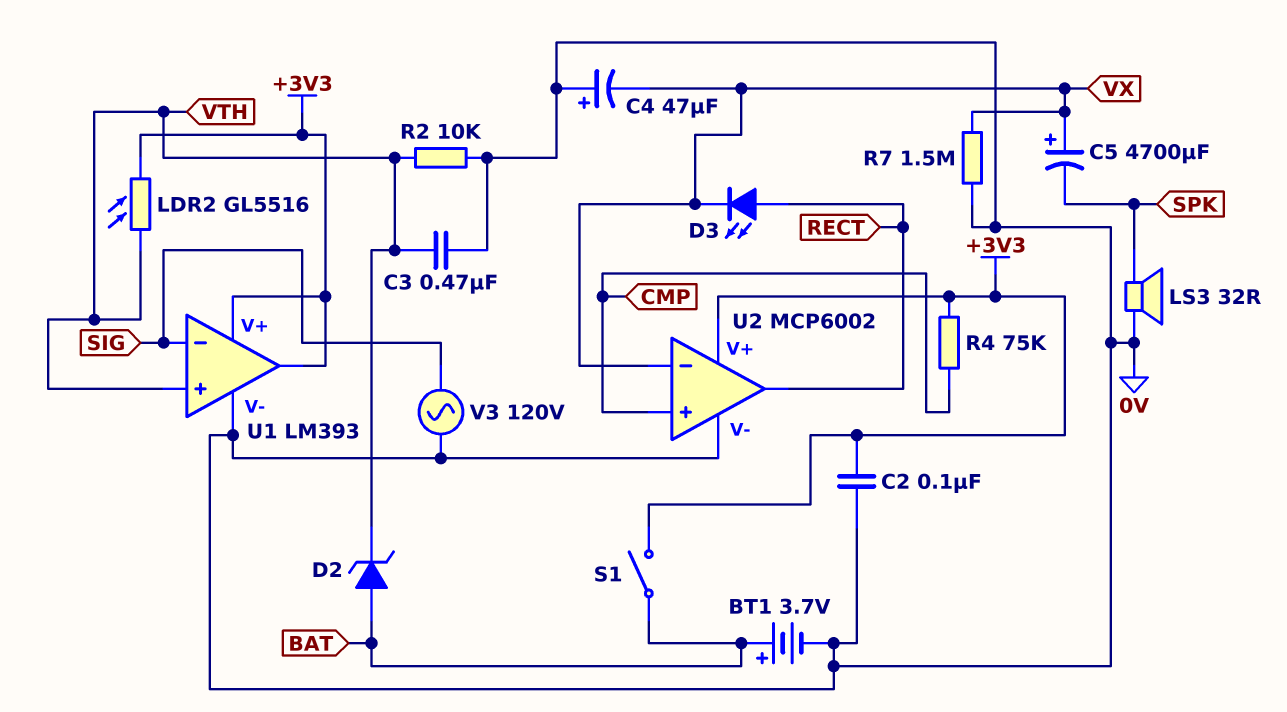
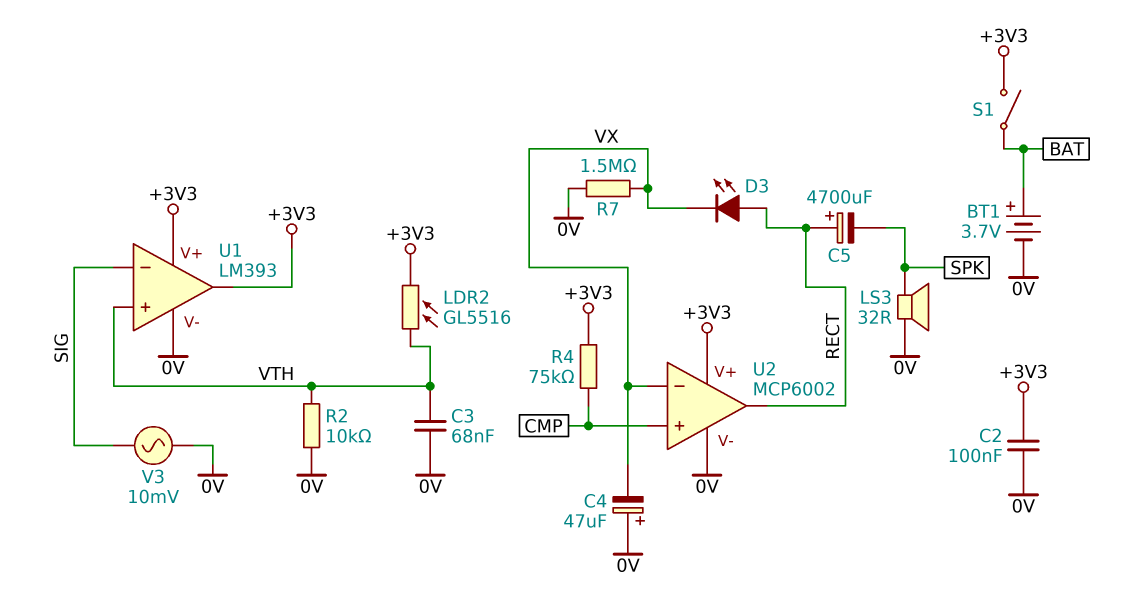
C3: 470nF (0V, VTH) -> 68nF (0V, VTH)
C5: 4700uF (plus VX, minus SPK) -> 4700uF (plus RECT, minus SPK)
D2: zener (A BAT, K VTH) -> none
V3: AC 120V (0V, SIG) -> AC 10mV (0V, SIG)

